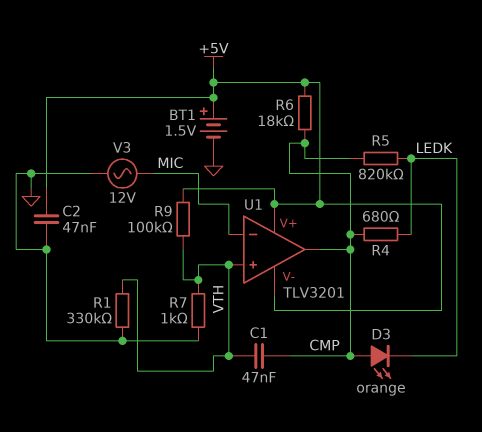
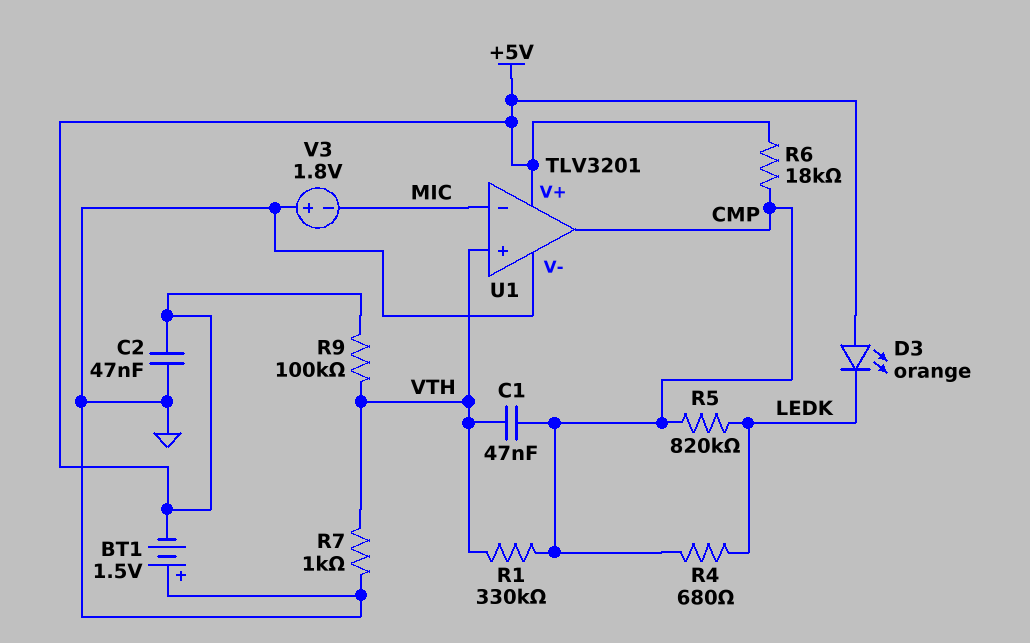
BT1: 1.5V (plus +5V, minus GND) -> 1.5V (plus GND, minus +5V)
D3: LED orange (A CMP, K LEDK) -> LED orange (A +5V, K LEDK)
R1: 330k (GND, VTH) -> 330k (CMP, VTH)
U1 pin V-: +5V -> GND
V3: AC 12V (GND, MIC) -> 1.8V (plus GND, minus MIC)

